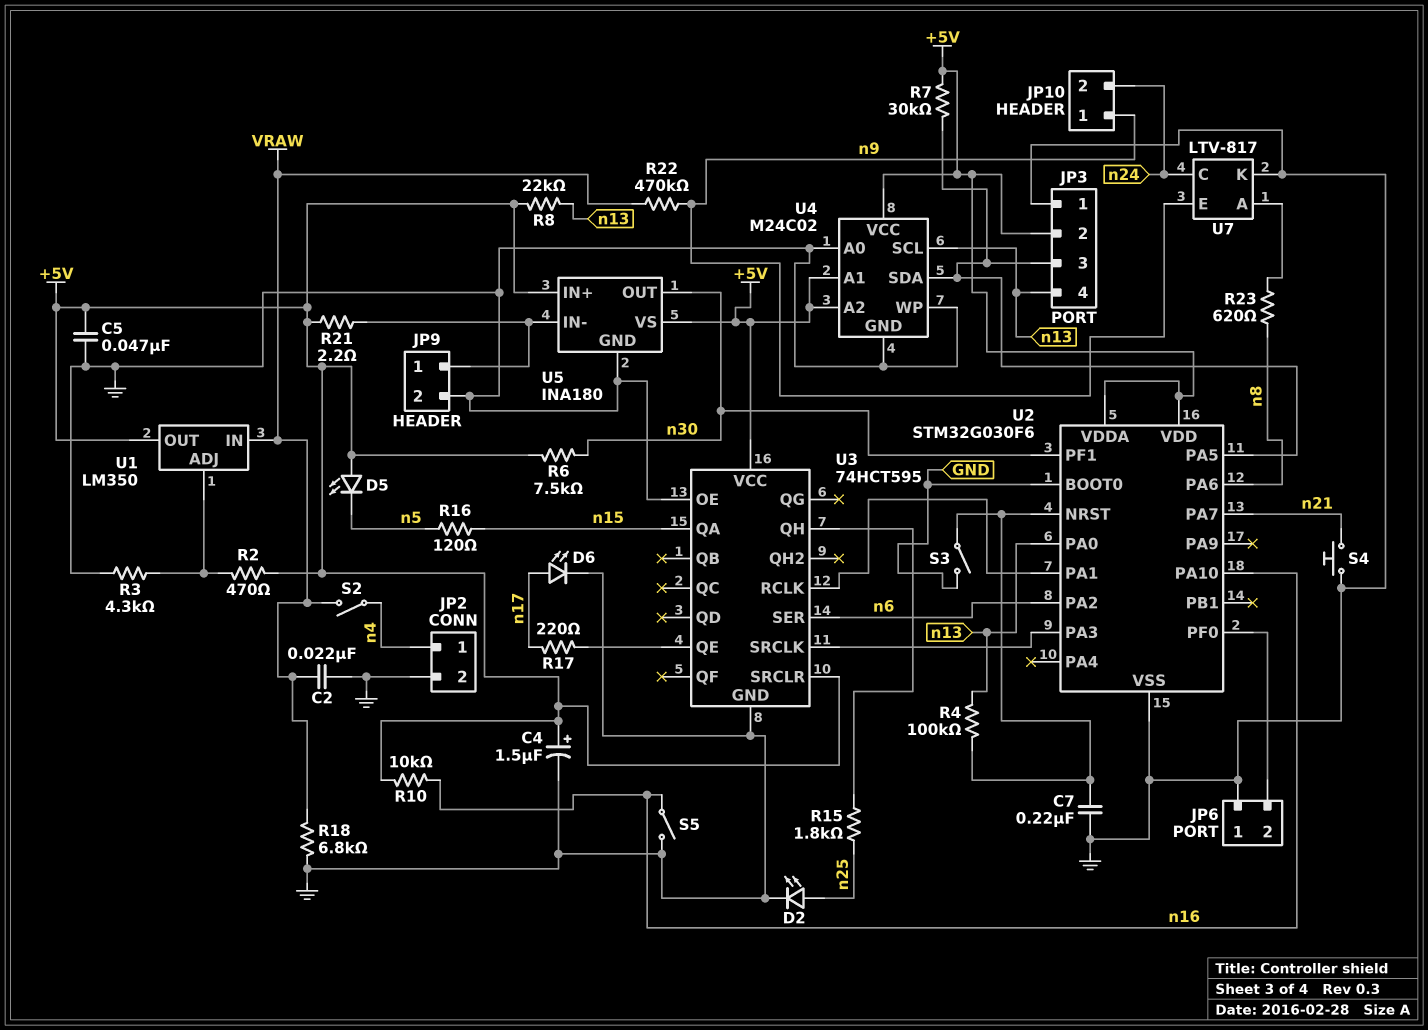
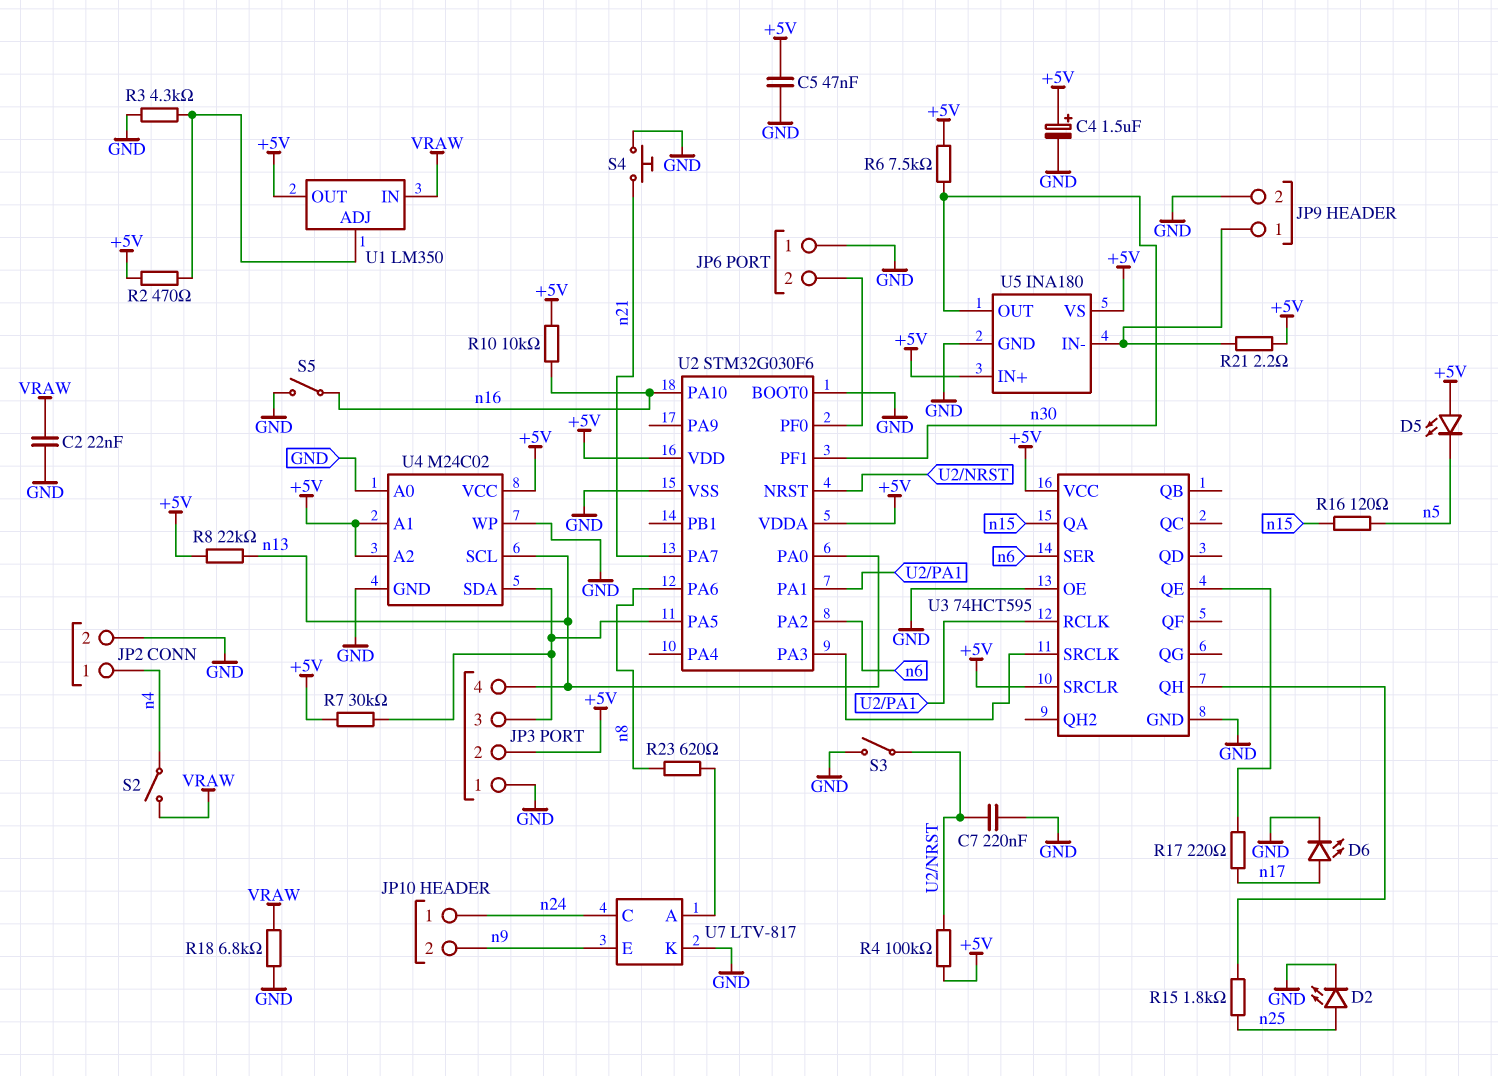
JP10 pin 1: n9 -> n24
JP10 pin 2: n24 -> n9
R4: 100k (U2/NRST, n13) -> 100k (+5V, U2/NRST)
R22: 470k (VRAW, n9) -> none

